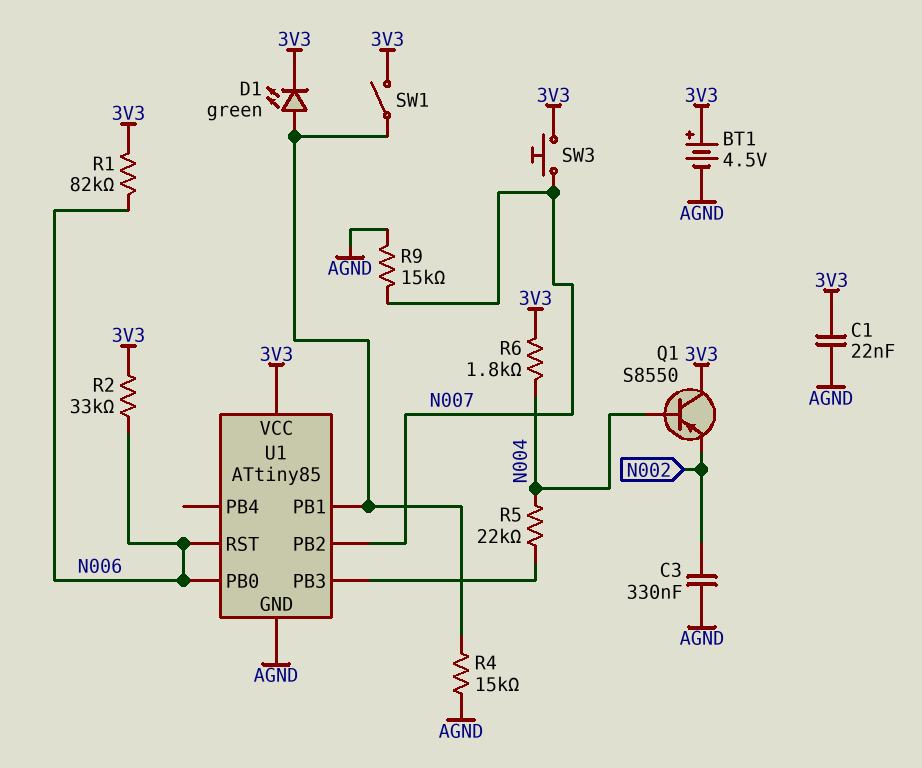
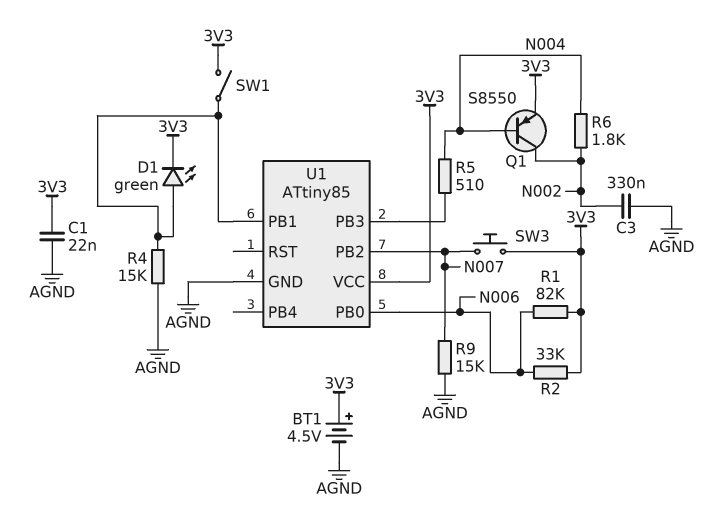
Q1: PNP S8550 (B N004, C 3V3, E N002) -> PNP S8550 (B N004, C N002, E 3V3)
R5: 22k (N004, U1/PB3) -> 510 (N004, U1/PB3)
R6: 1.8k (3V3, N004) -> 1.8k (N002, N004)
U1 pin RST: N006 -> none

